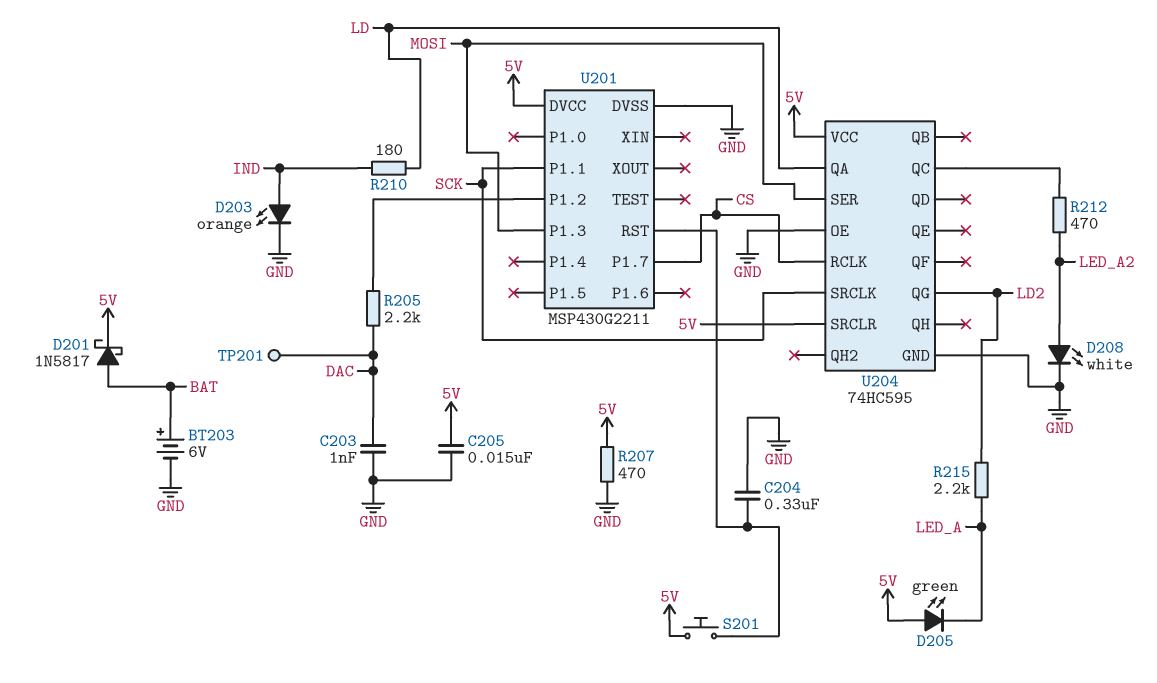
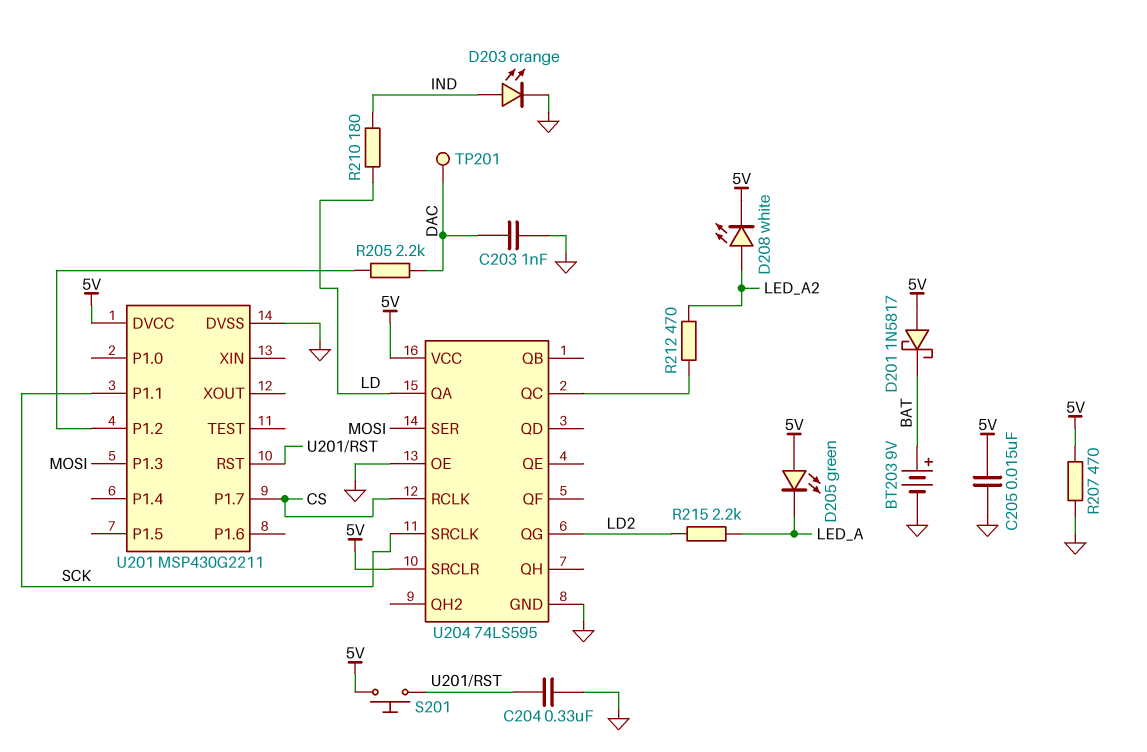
BT203: 6V (plus BAT, minus GND) -> 9V (plus BAT, minus GND)
D201: schottky 1N5817 (A BAT, K 5V) -> schottky 1N5817 (A 5V, K BAT)
D208: LED white (A LED_A2, K GND) -> LED white (A LED_A2, K 5V)
U204: 74HC595 -> 74LS595

